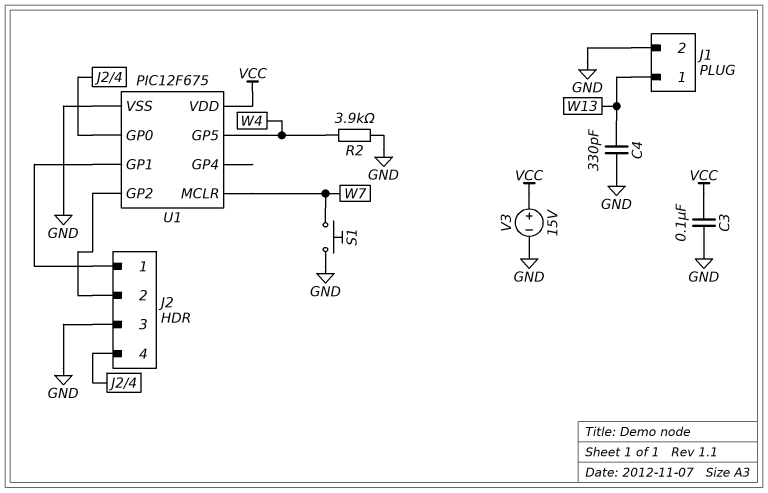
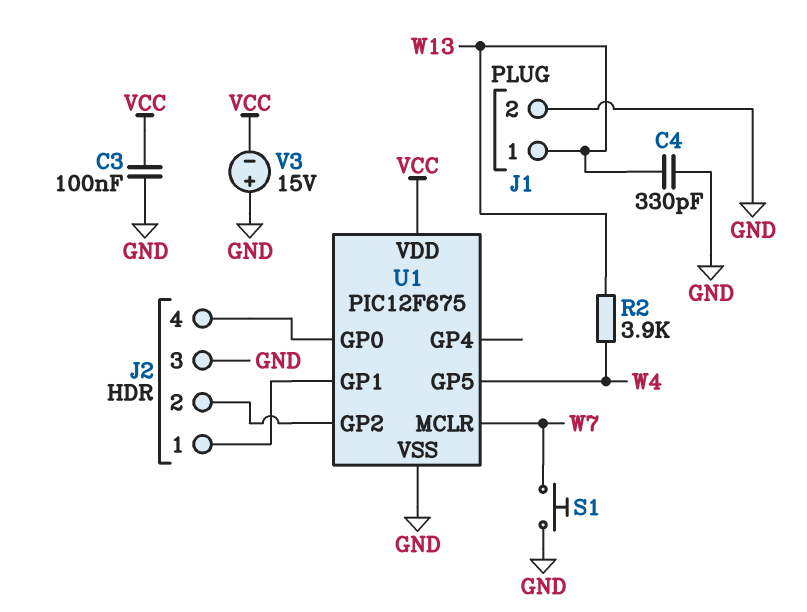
R2: 3.9k (GND, W4) -> 3.9k (W4, W13)
V3: 15V (plus VCC, minus GND) -> 15V (plus GND, minus VCC)

